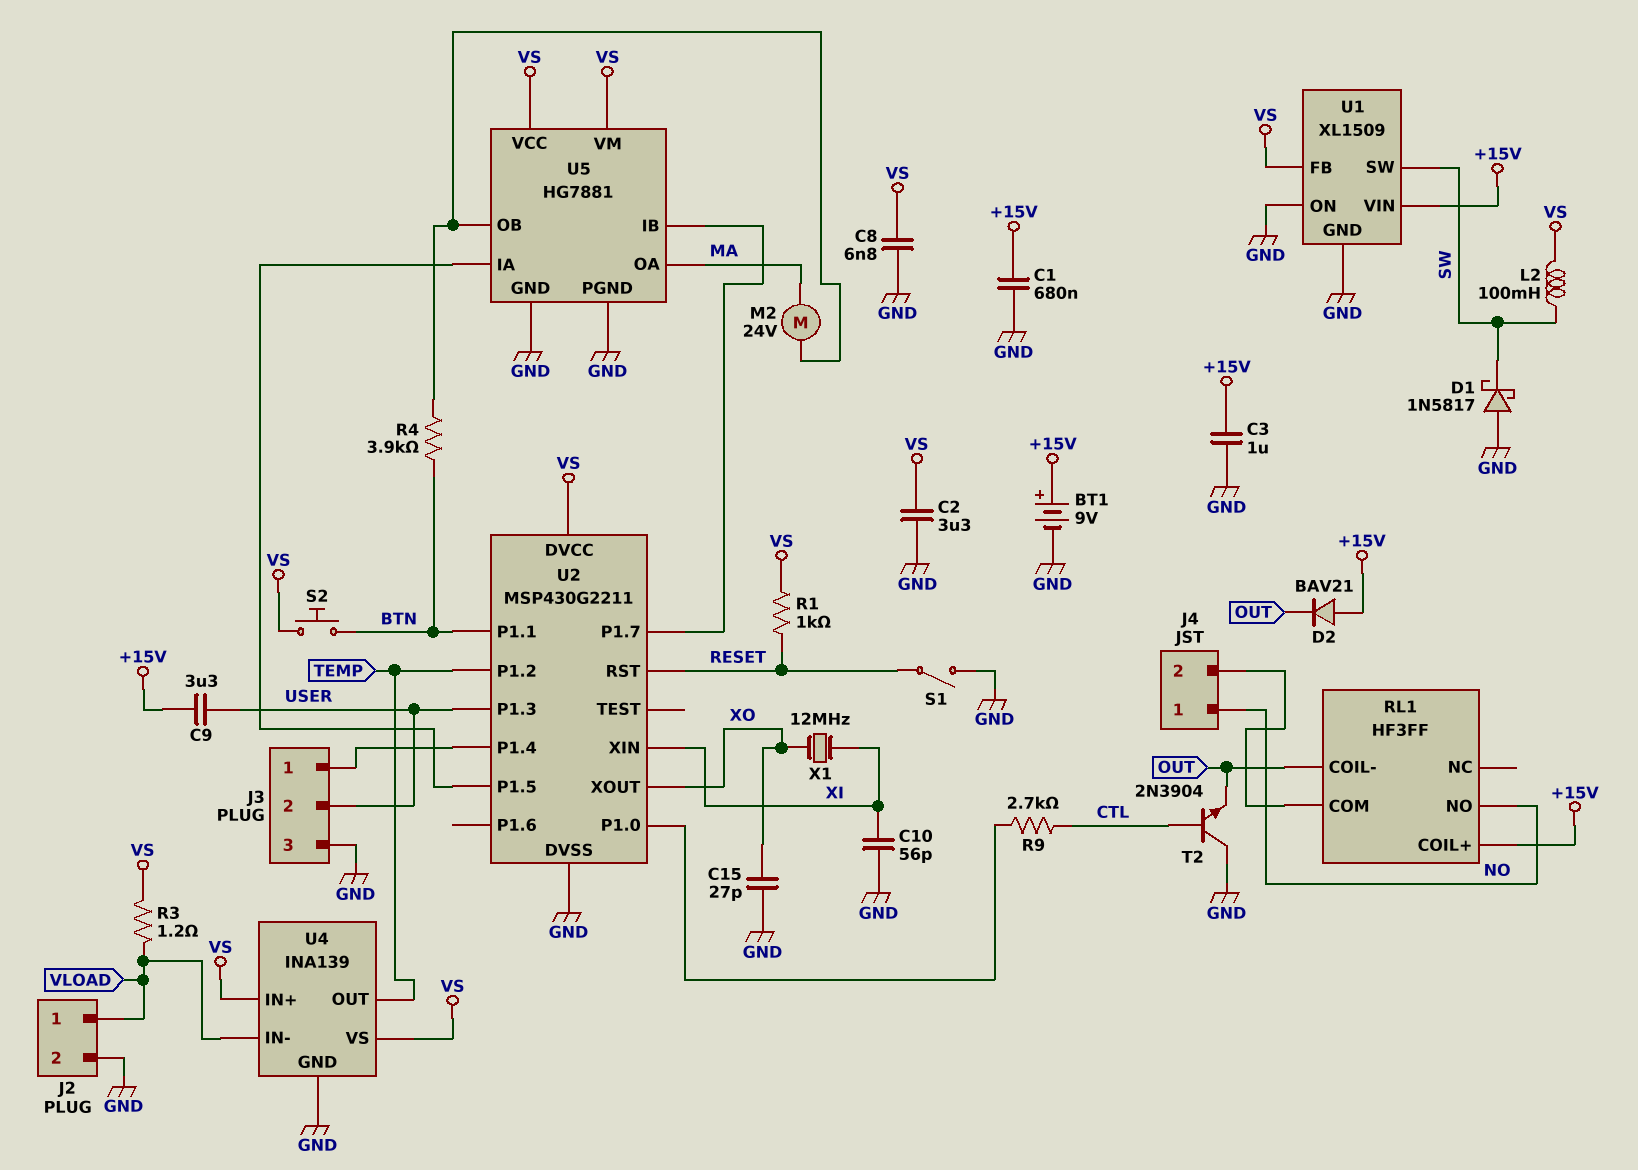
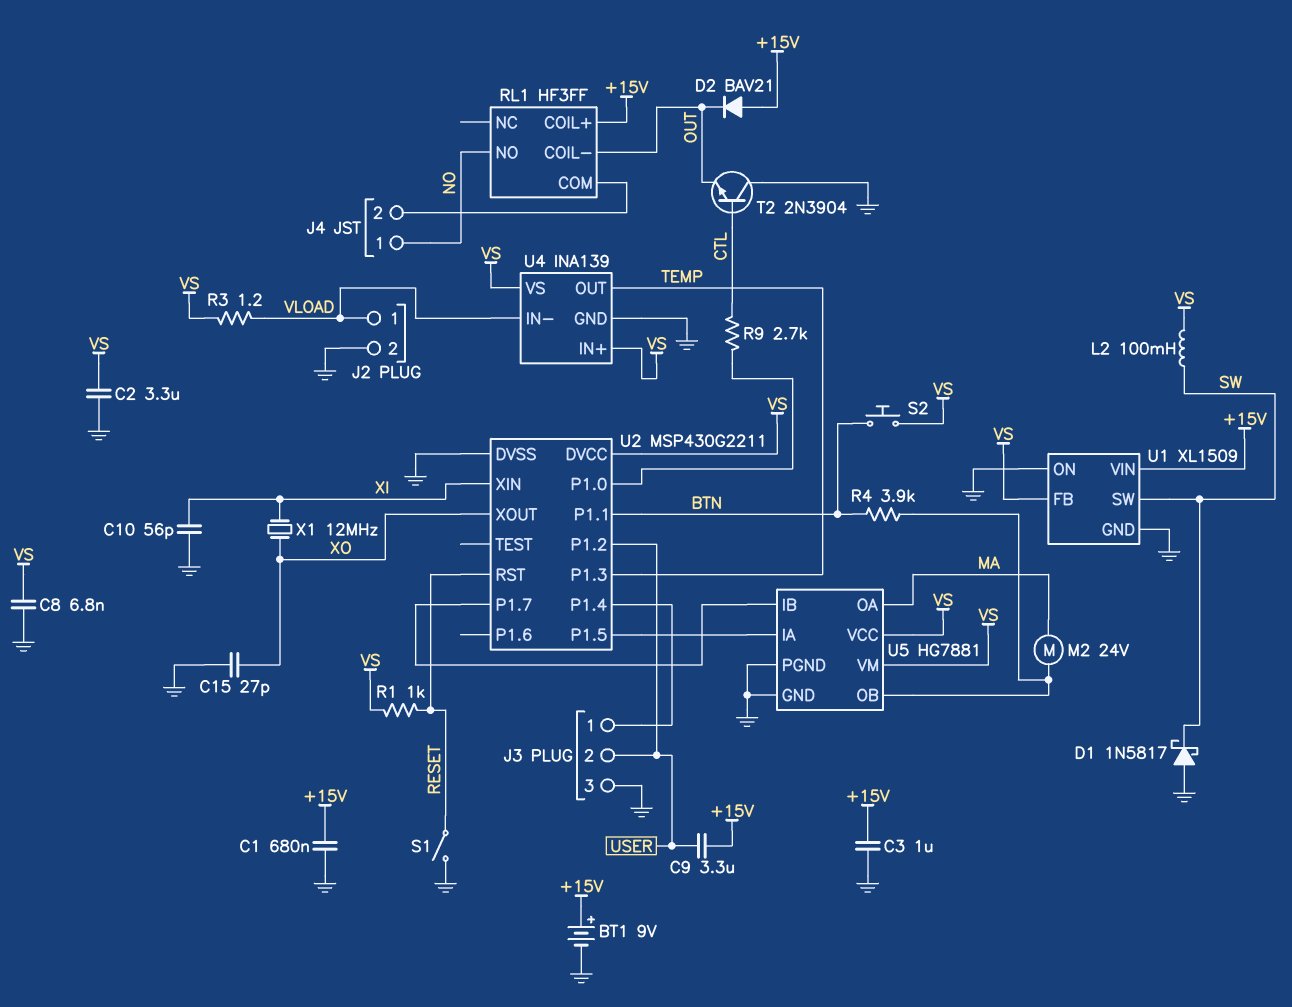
U2 pin P1.2: TEMP -> USER
U2 pin P1.3: USER -> TEMP

